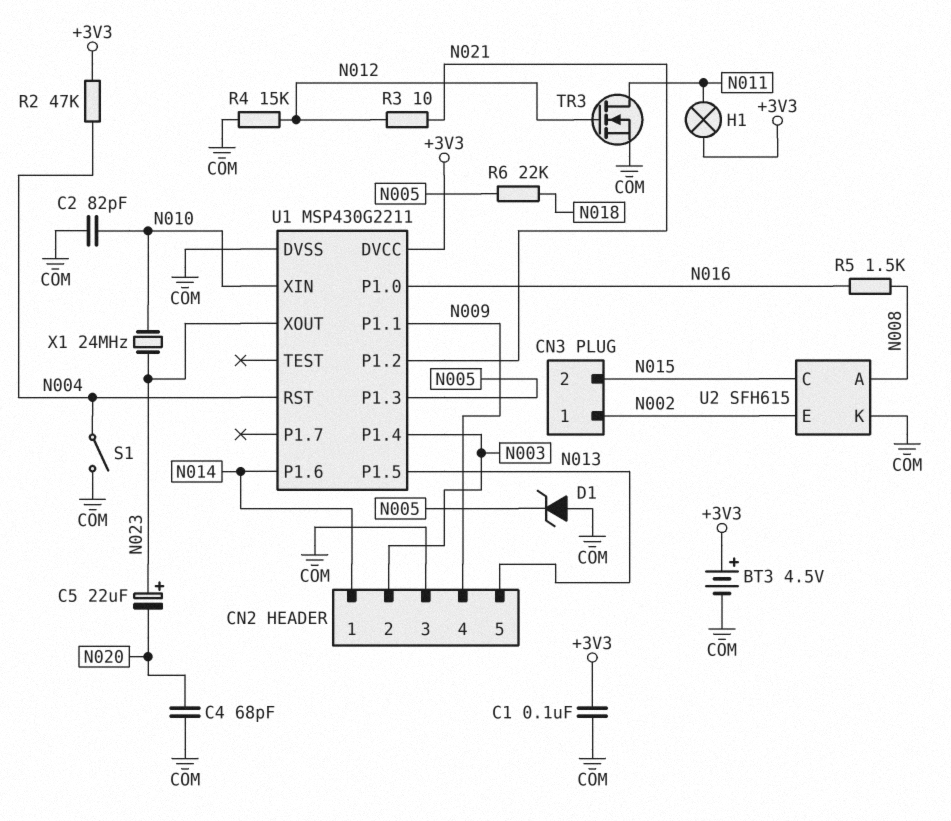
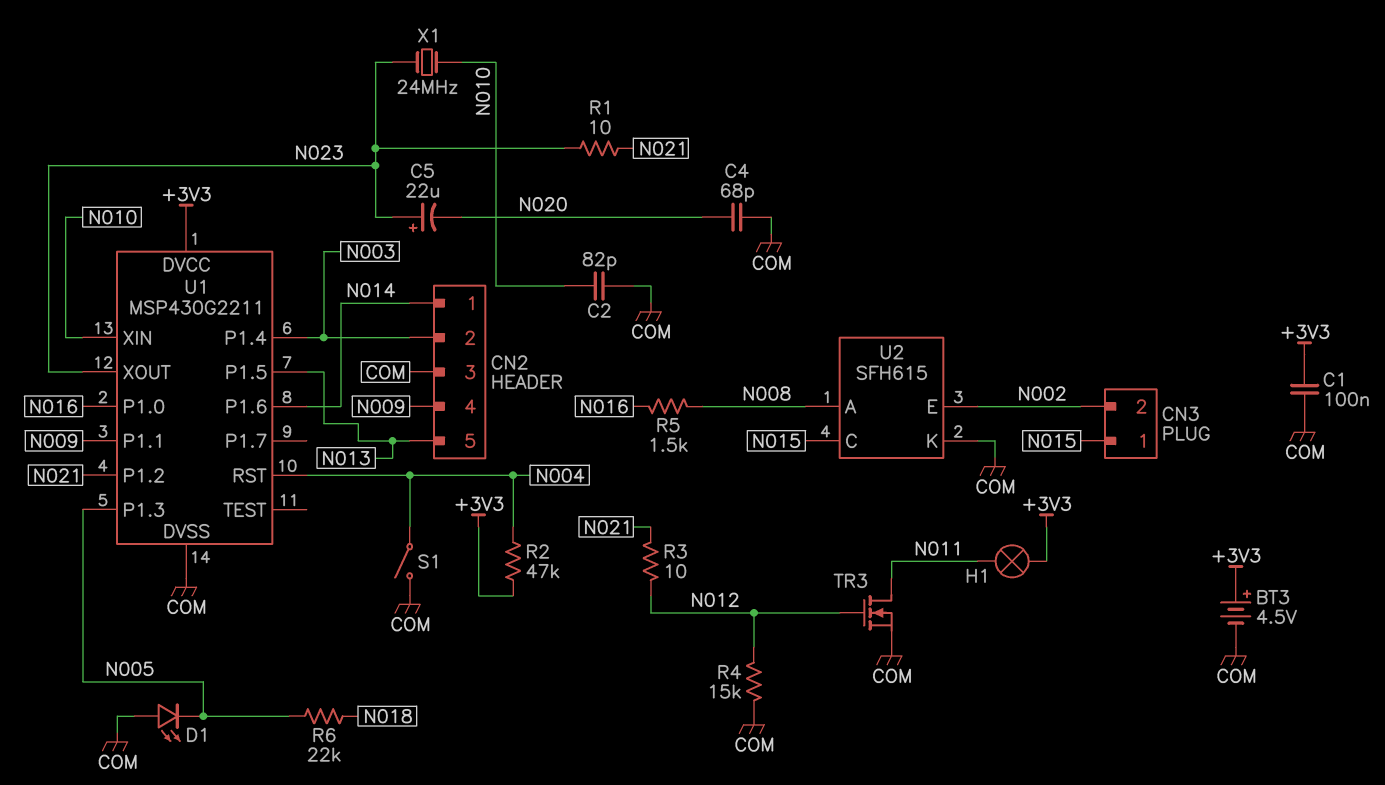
CN3 pin 1: N002 -> N015
CN3 pin 2: N015 -> N002
D1: zener (A COM, K N005) -> LED (A COM, K N005)
R1: none -> 10 (N021, N023)

